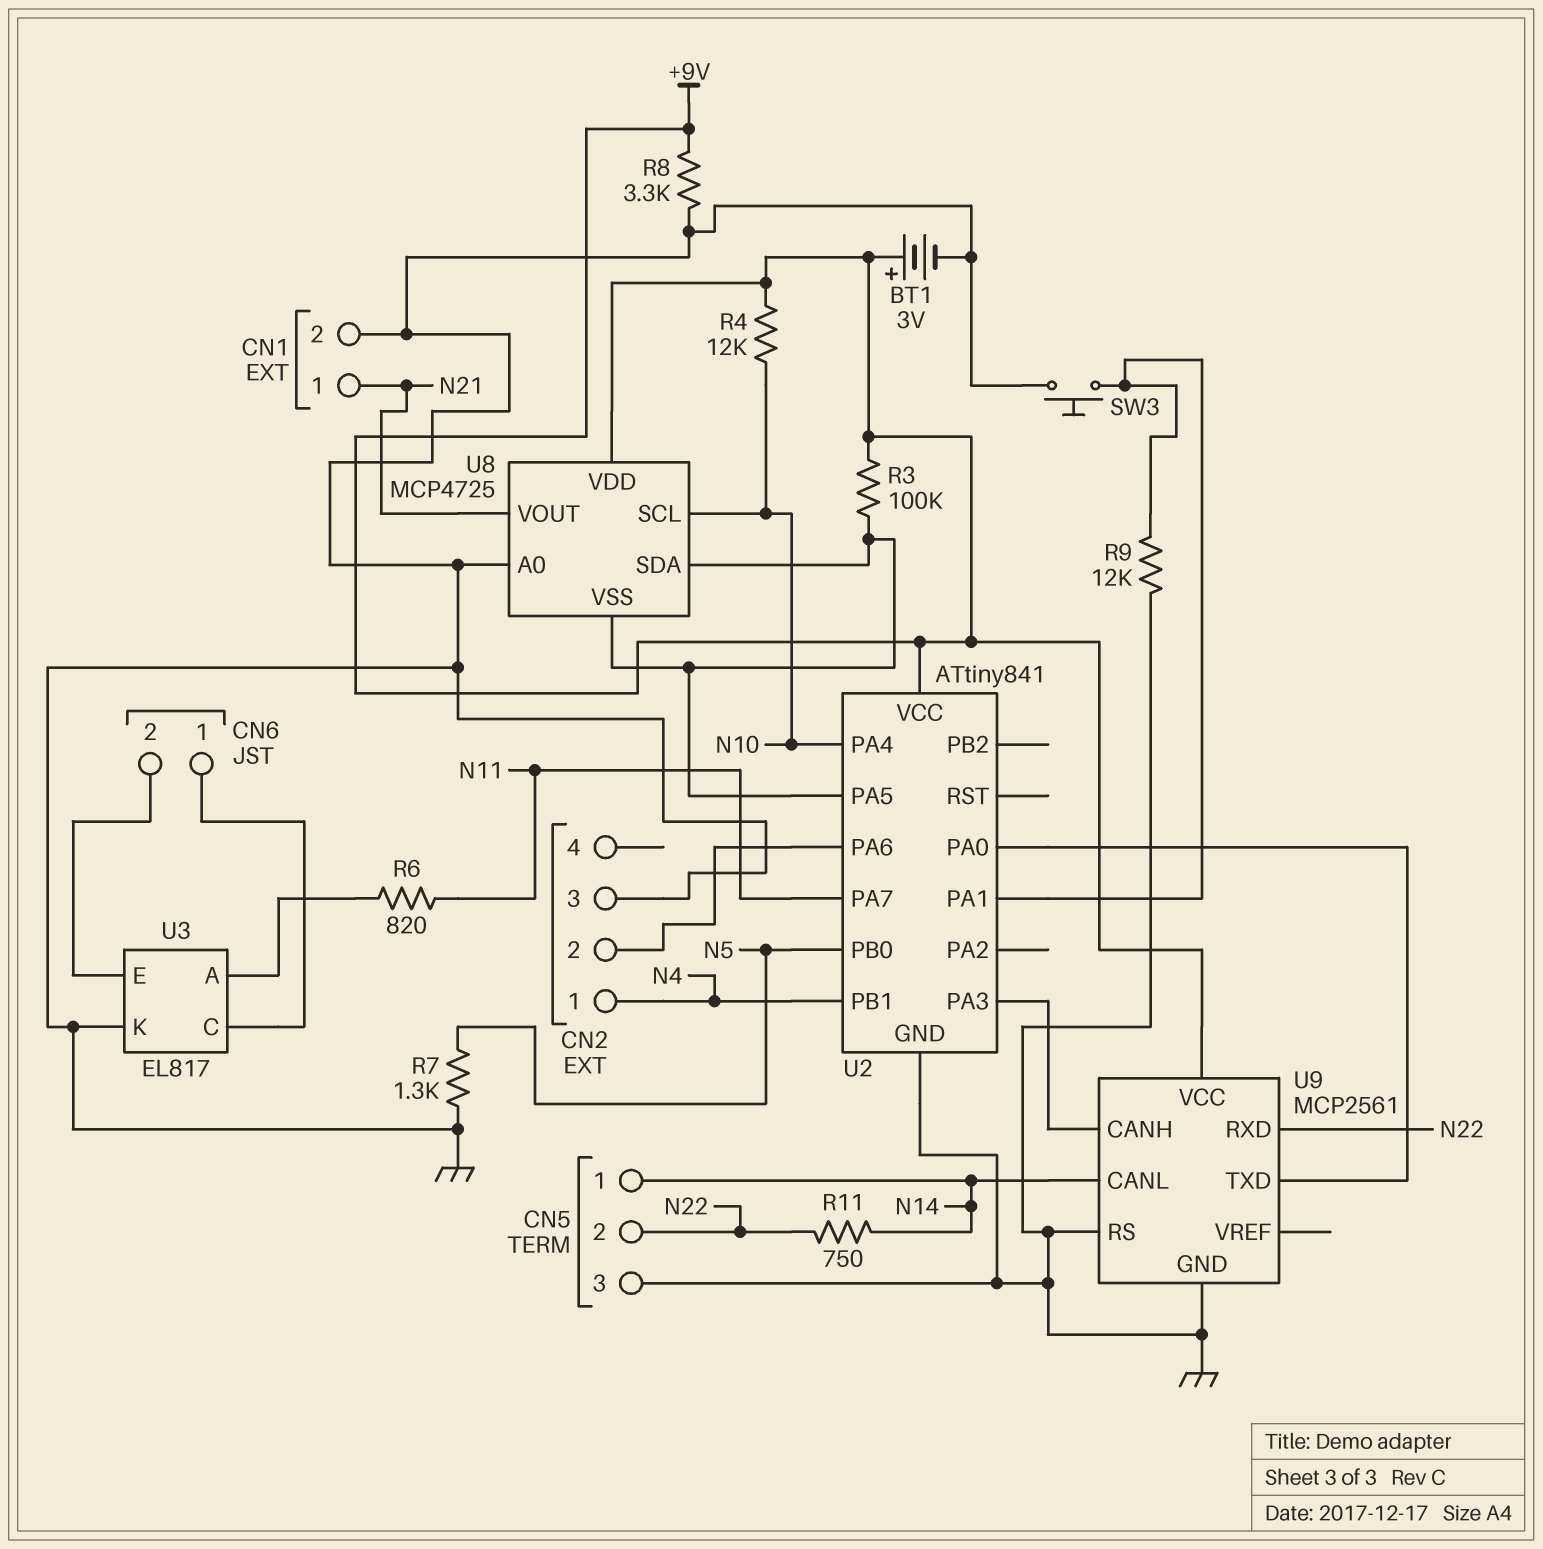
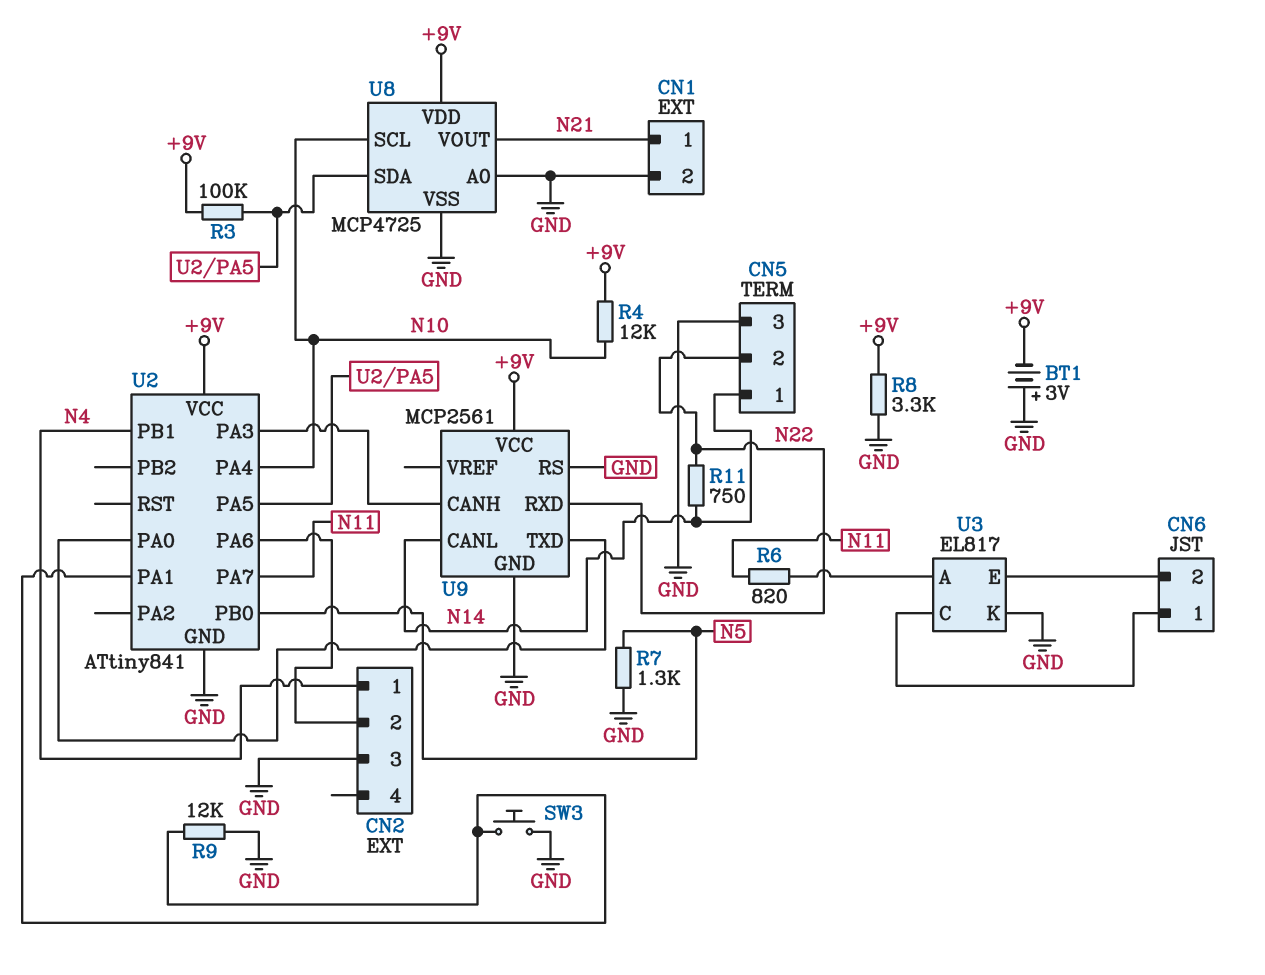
BT1: 3V (plus +9V, minus GND) -> 3V (plus GND, minus +9V)
U8 pin VSS: U2/PA5 -> GND

